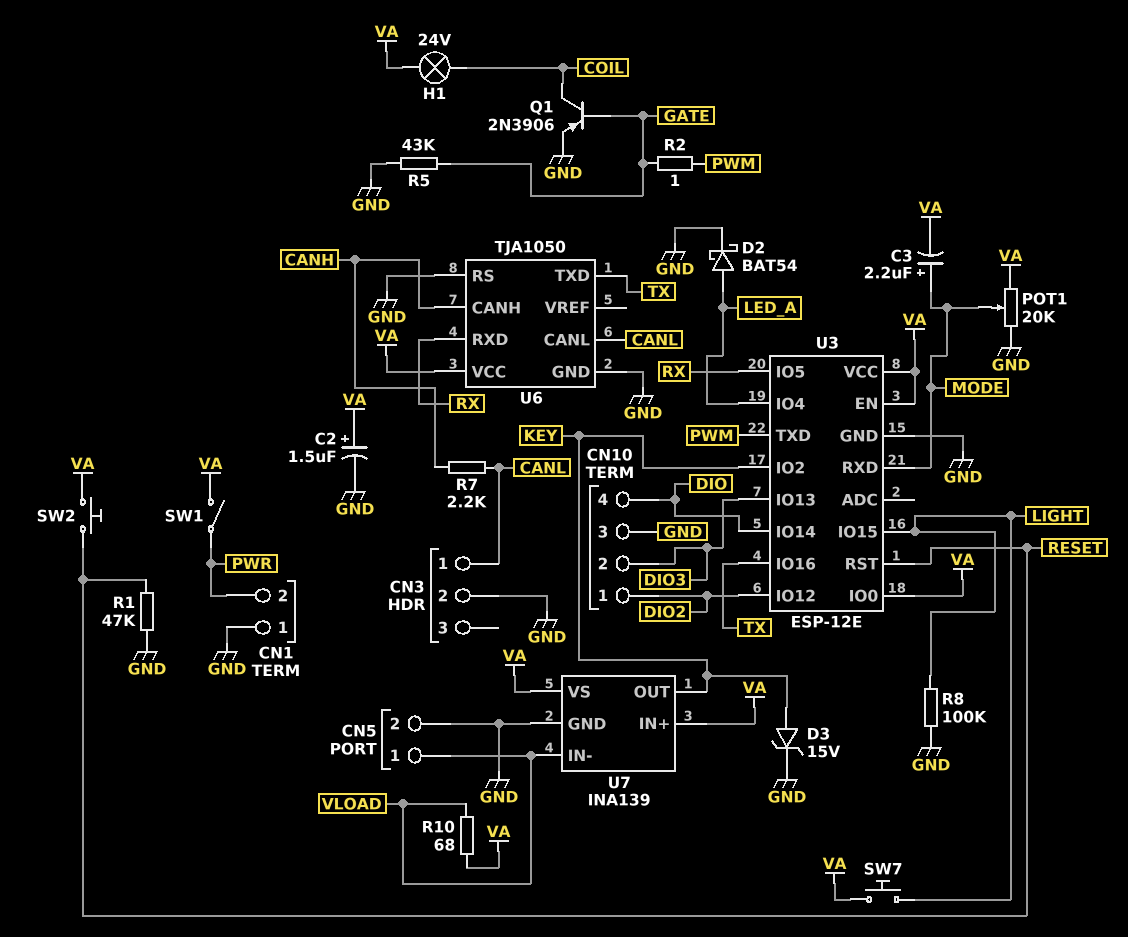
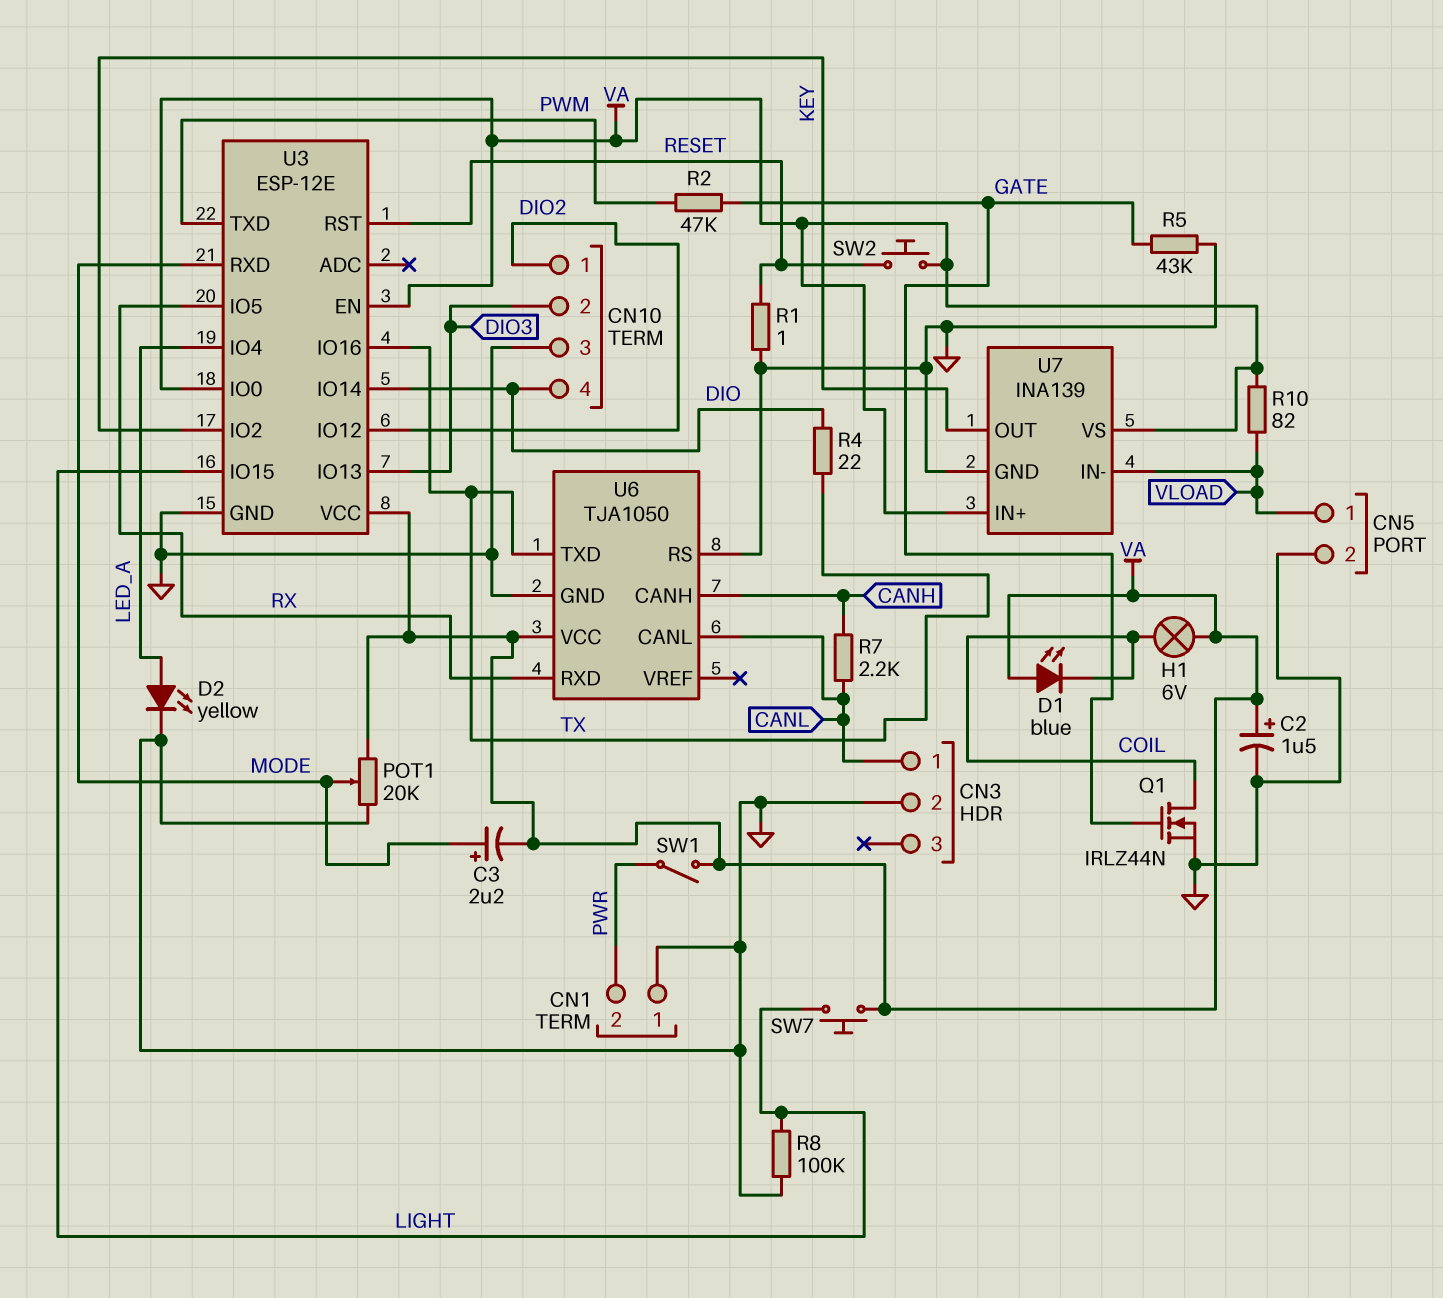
D1: none -> LED blue (A VA, K COIL)
D2: schottky BAT54 (A LED_A, K GND) -> LED yellow (A LED_A, K GND)
D3: zener 15V (A KEY, K GND) -> none
H1: lamp 24V (COIL, VA) -> lamp 6V (COIL, VA)
Q1: PNP 2N3906 (B GATE, C COIL, E GND) -> NMOS IRLZ44N (G GATE, D COIL, S GND)
R1: 47k (GND, RESET) -> 1 (GND, RESET)
R2: 1 (GATE, PWM) -> 47k (GATE, PWM)
R4: none -> 22 (DIO, TX)
R10: 68 (VA, VLOAD) -> 82 (VA, VLOAD)

